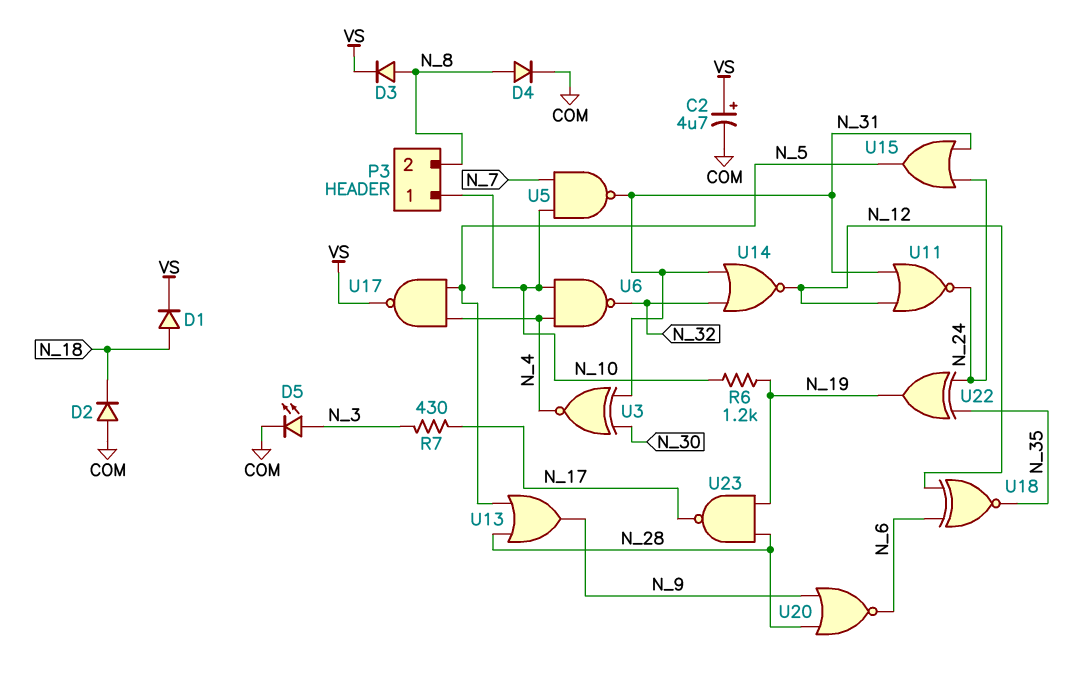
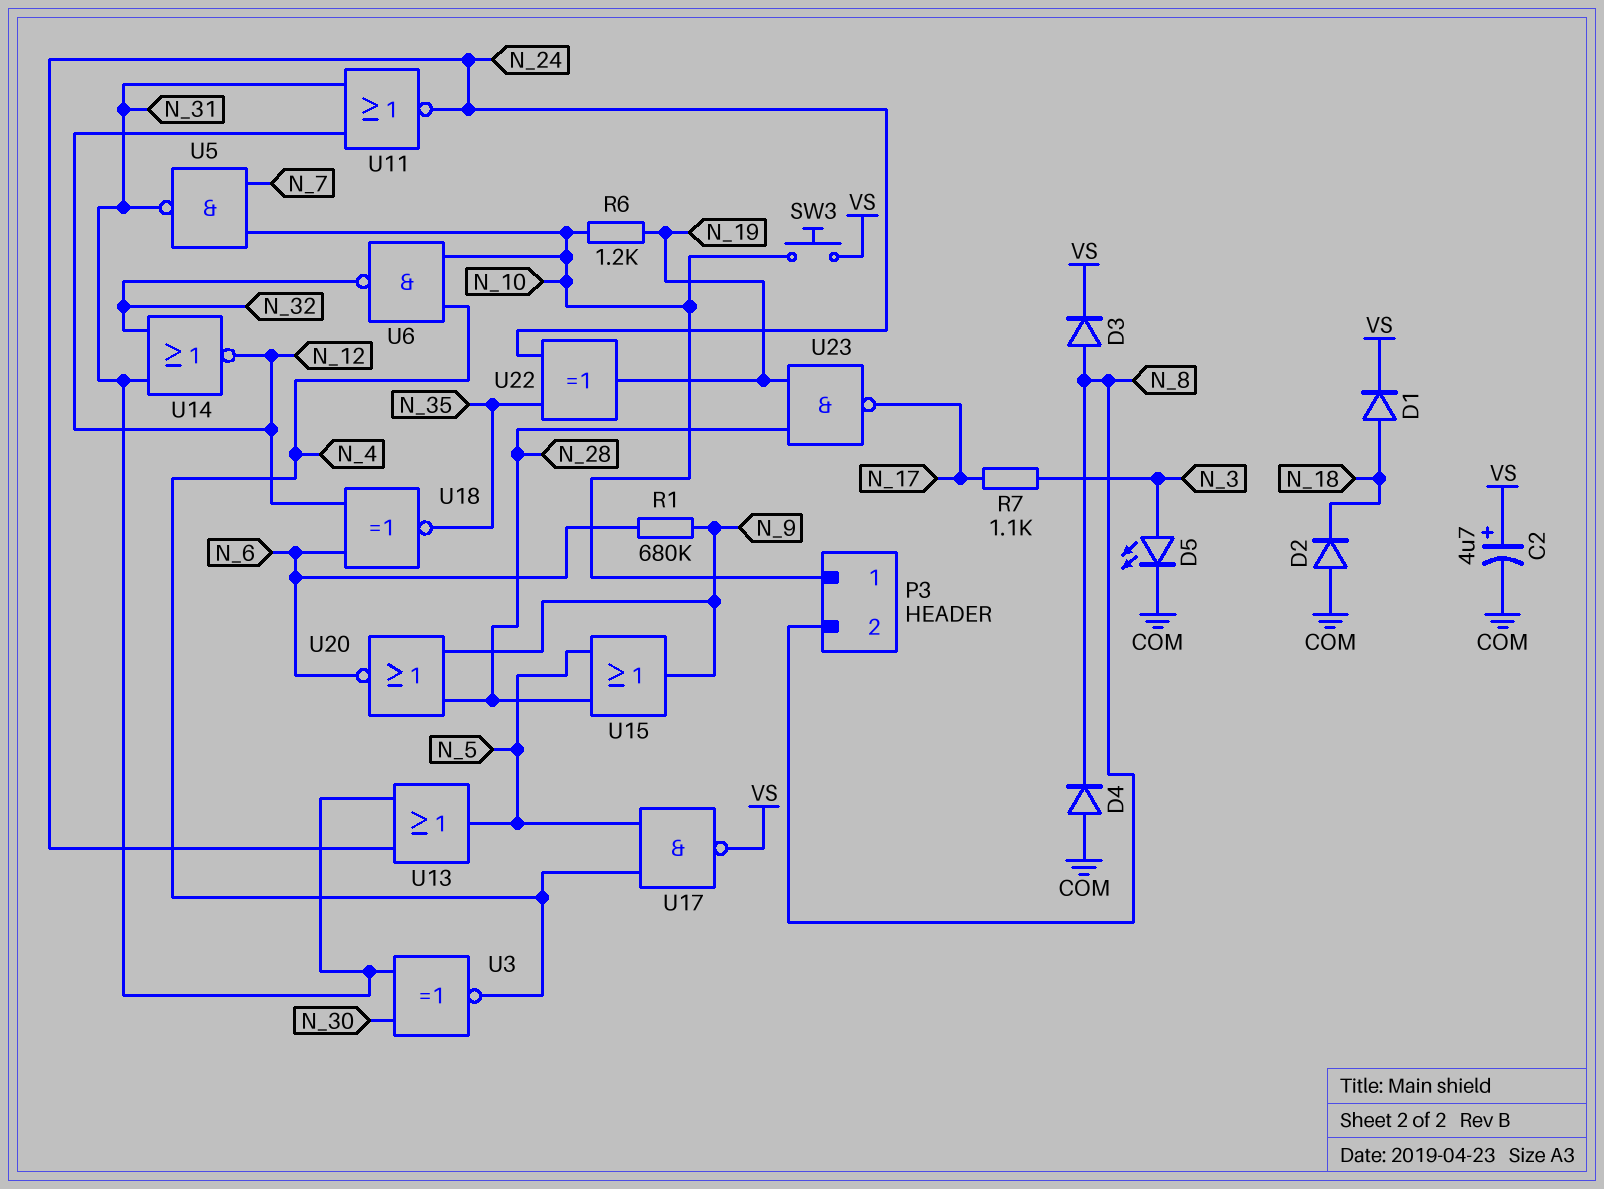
D4: diode (A N_8, K COM) -> diode (A COM, K N_8)
R1: none -> 680k (N_6, N_9)
R7: 430 (N_3, N_17) -> 1.1k (N_3, N_17)
SW3: none -> button (N_10, VS)
U13: OR (in N_5, in N_28, out N_9) -> OR (in N_24, in N_31, out N_5)
U15: OR (in N_24, in N_31, out N_5) -> OR (in N_5, in N_28, out N_9)

